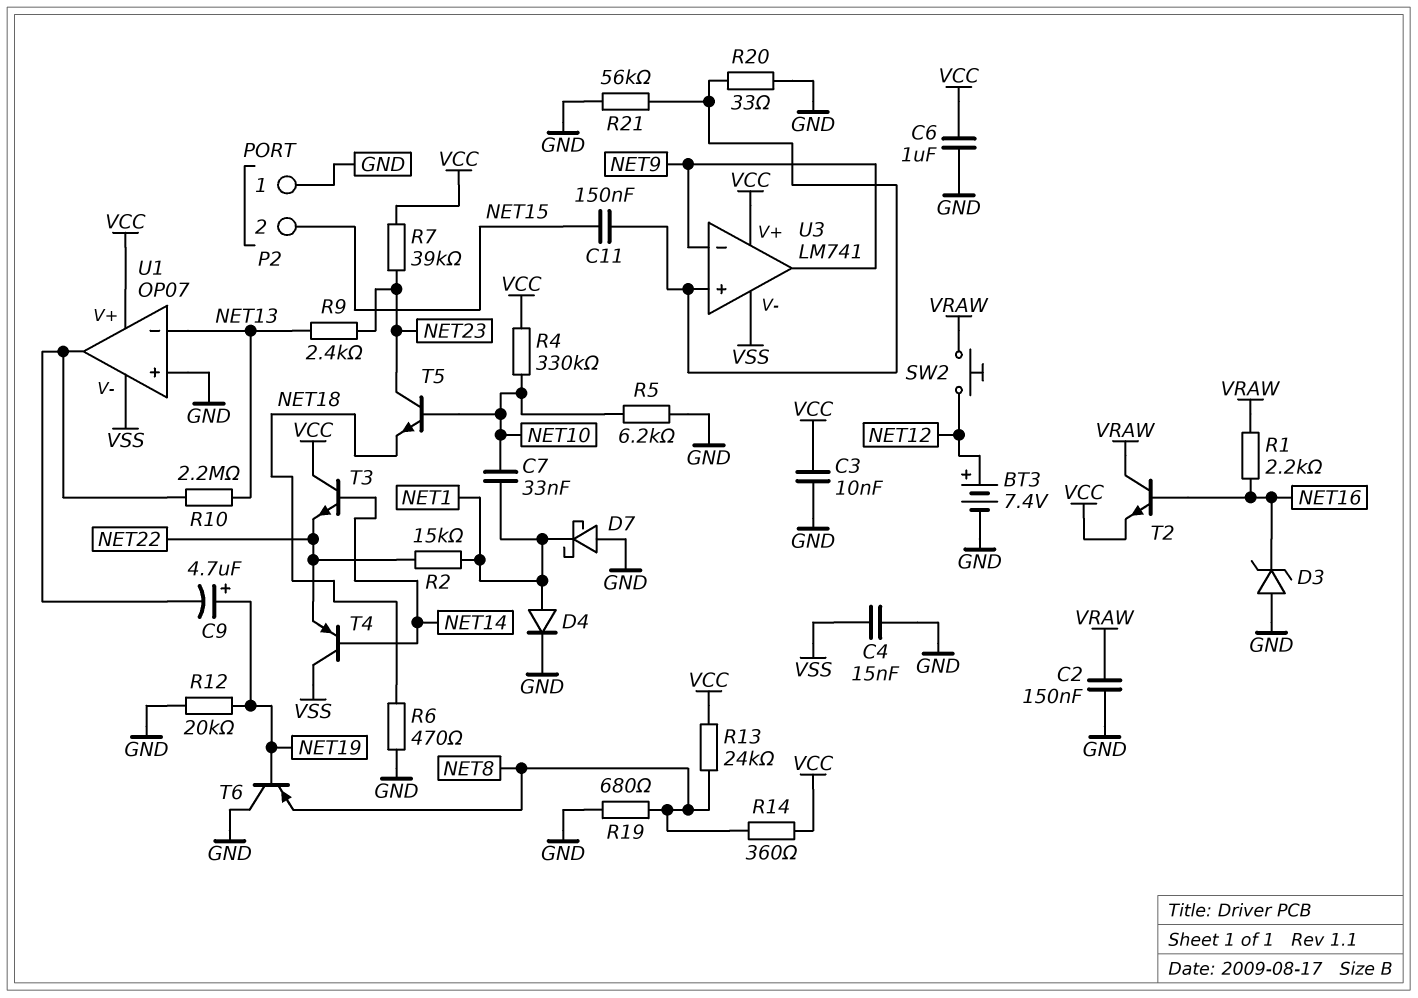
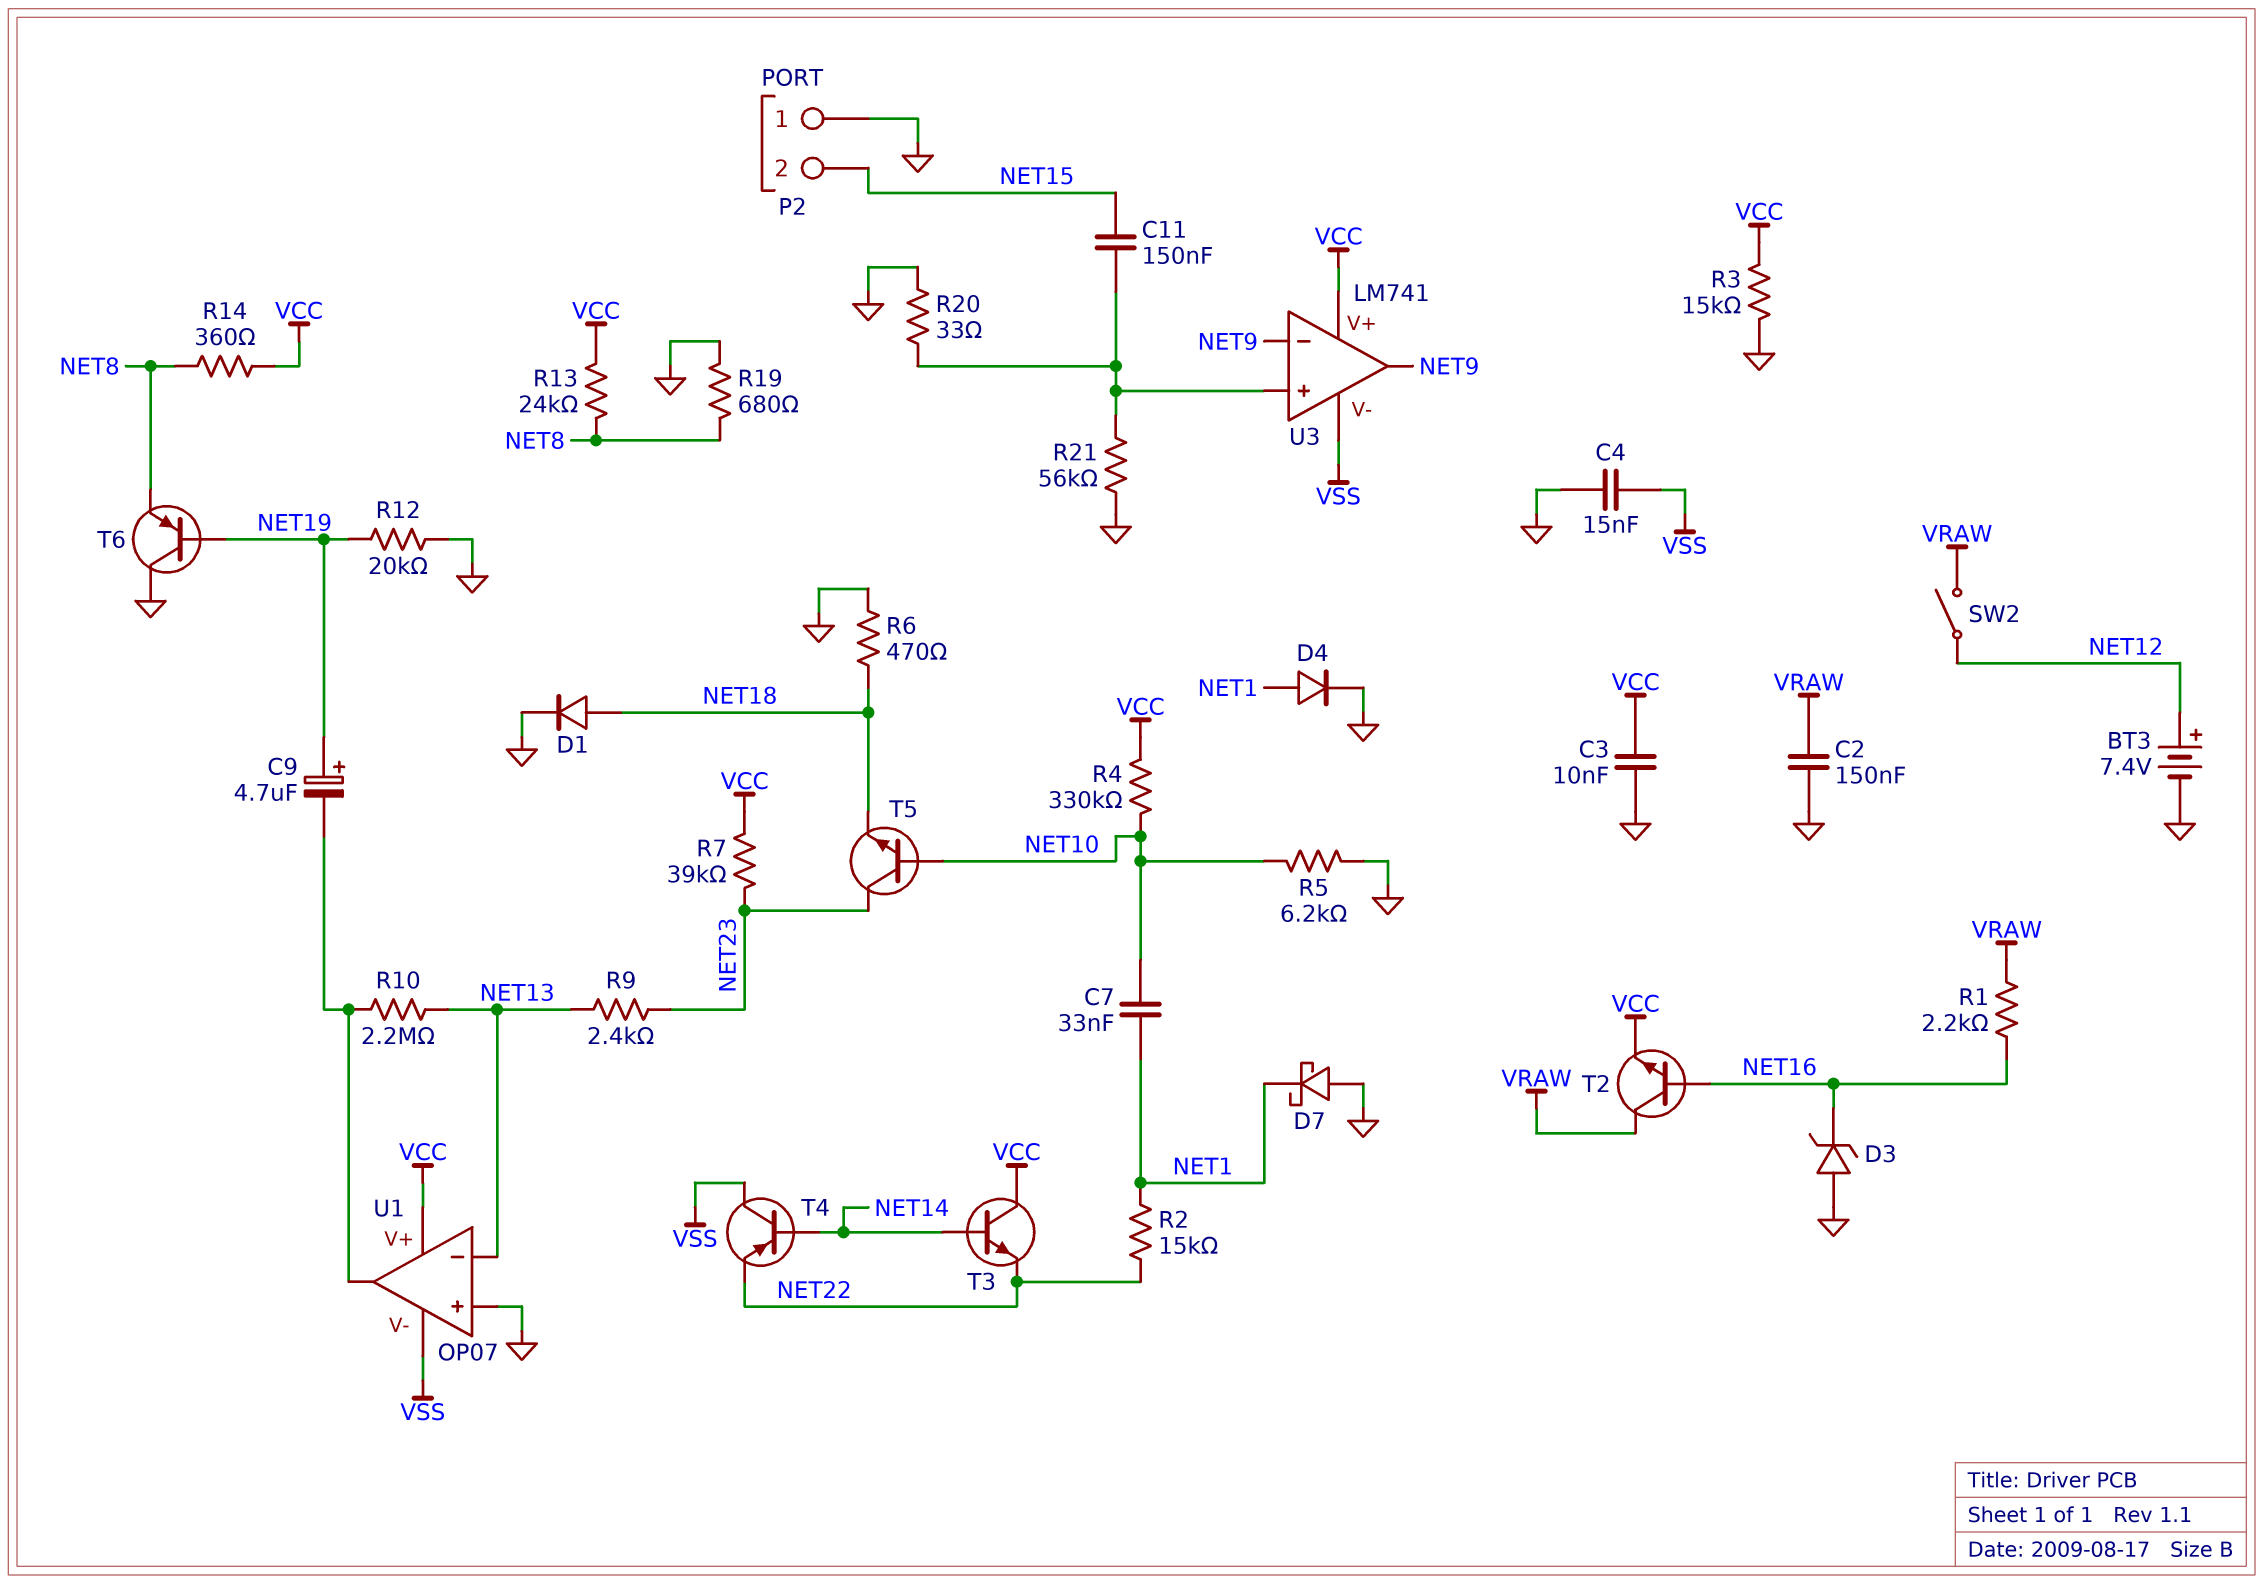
C6: 1uF (GND, VCC) -> none
D1: none -> diode (A NET18, K GND)
R3: none -> 15k (GND, VCC)
SW2: button (NET12, VRAW) -> switch (NET12, VRAW)

